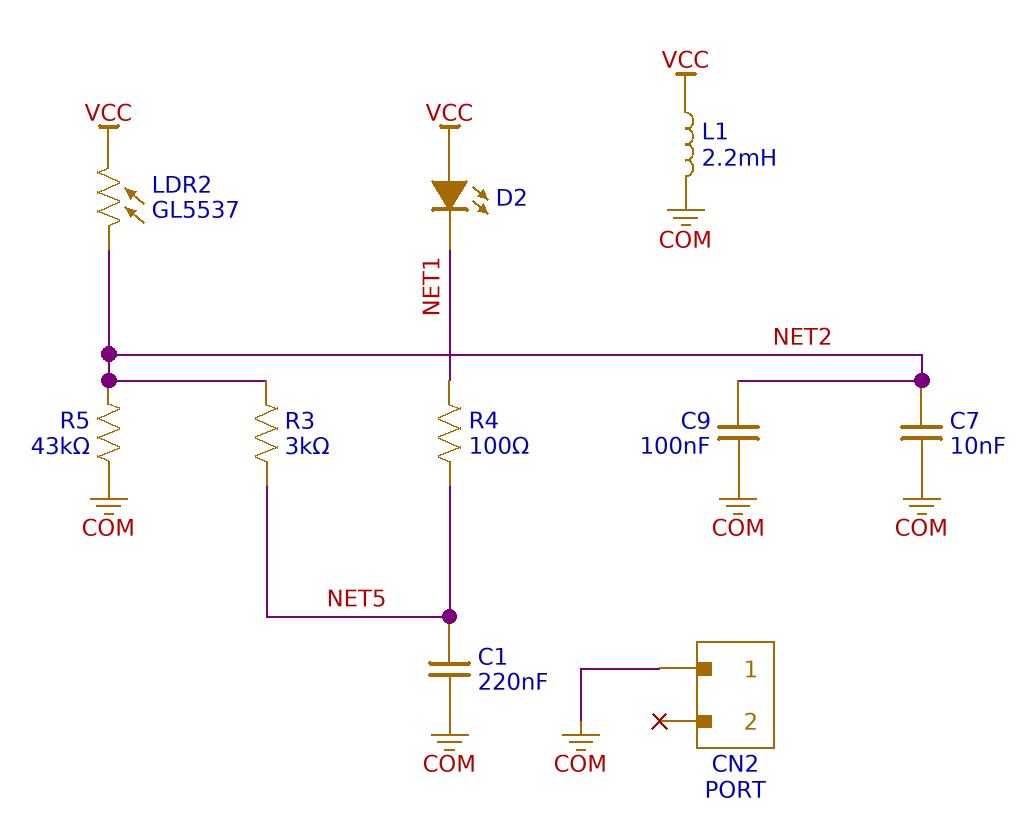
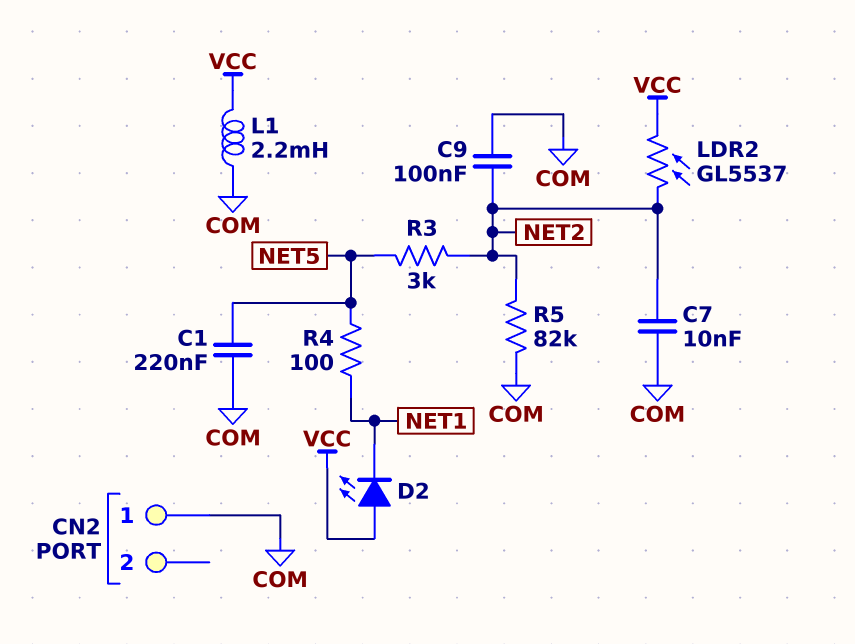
R5: 43k (COM, NET2) -> 82k (COM, NET2)

